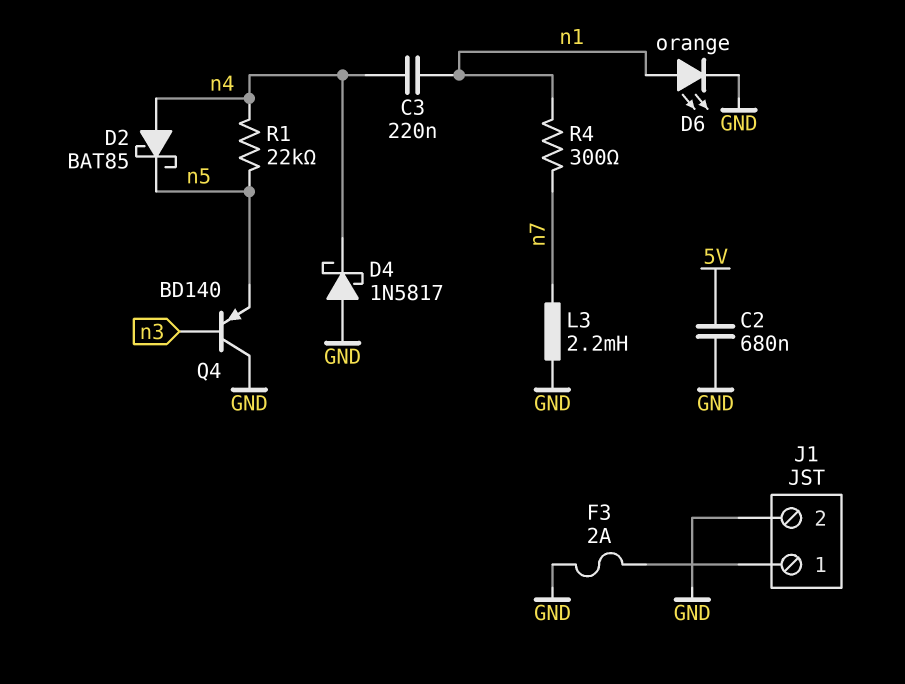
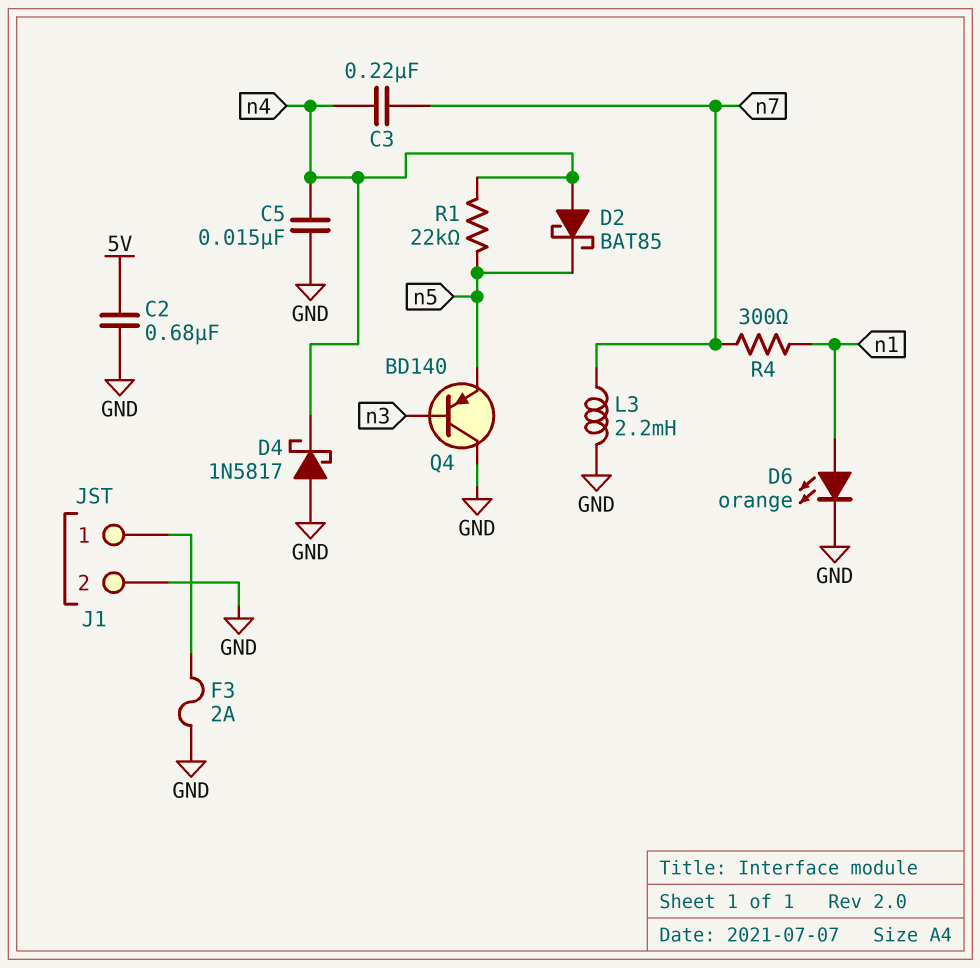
C3: 220nF (n1, n4) -> 220nF (n4, n7)
C5: none -> 15nF (GND, n4)

